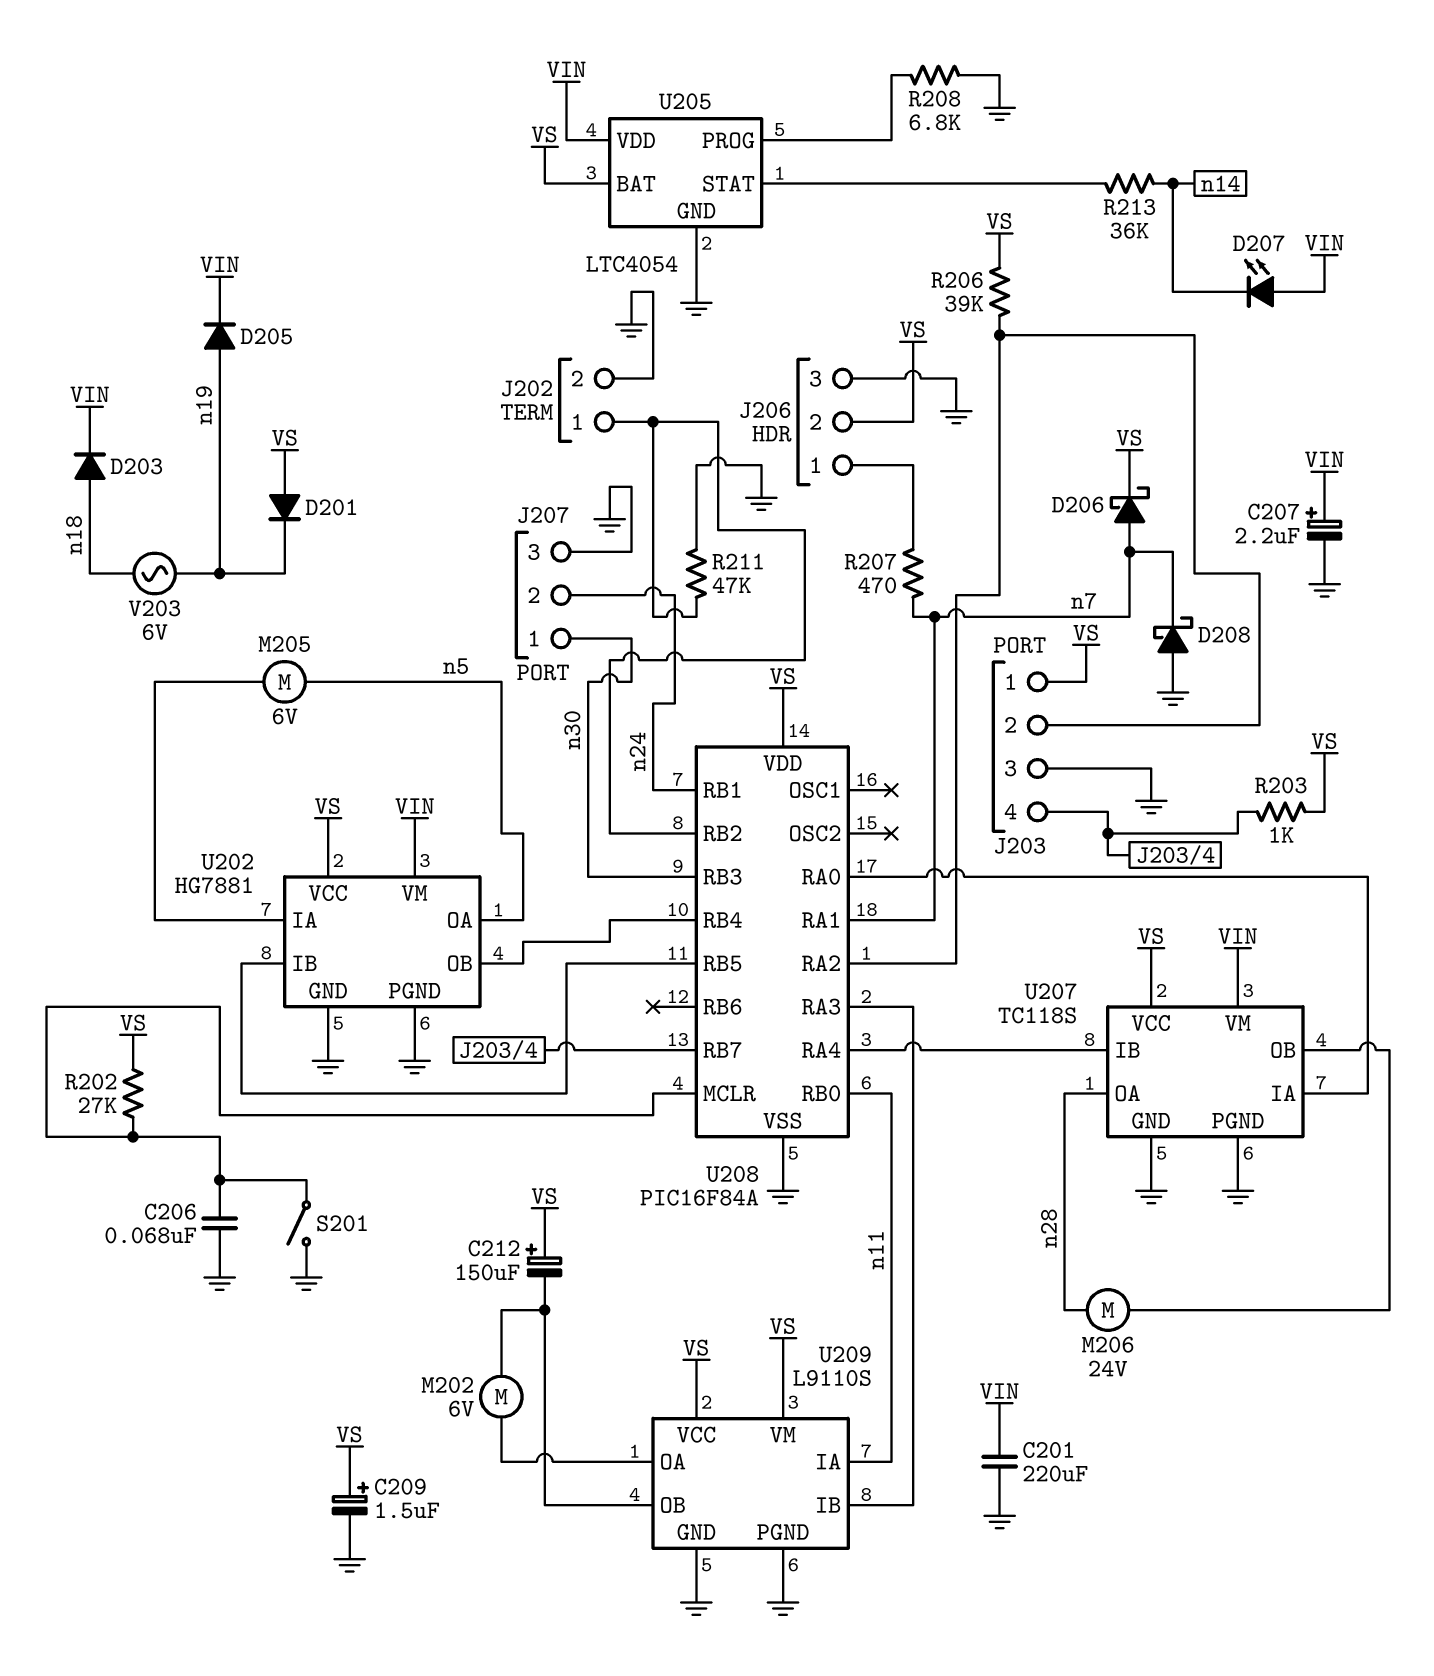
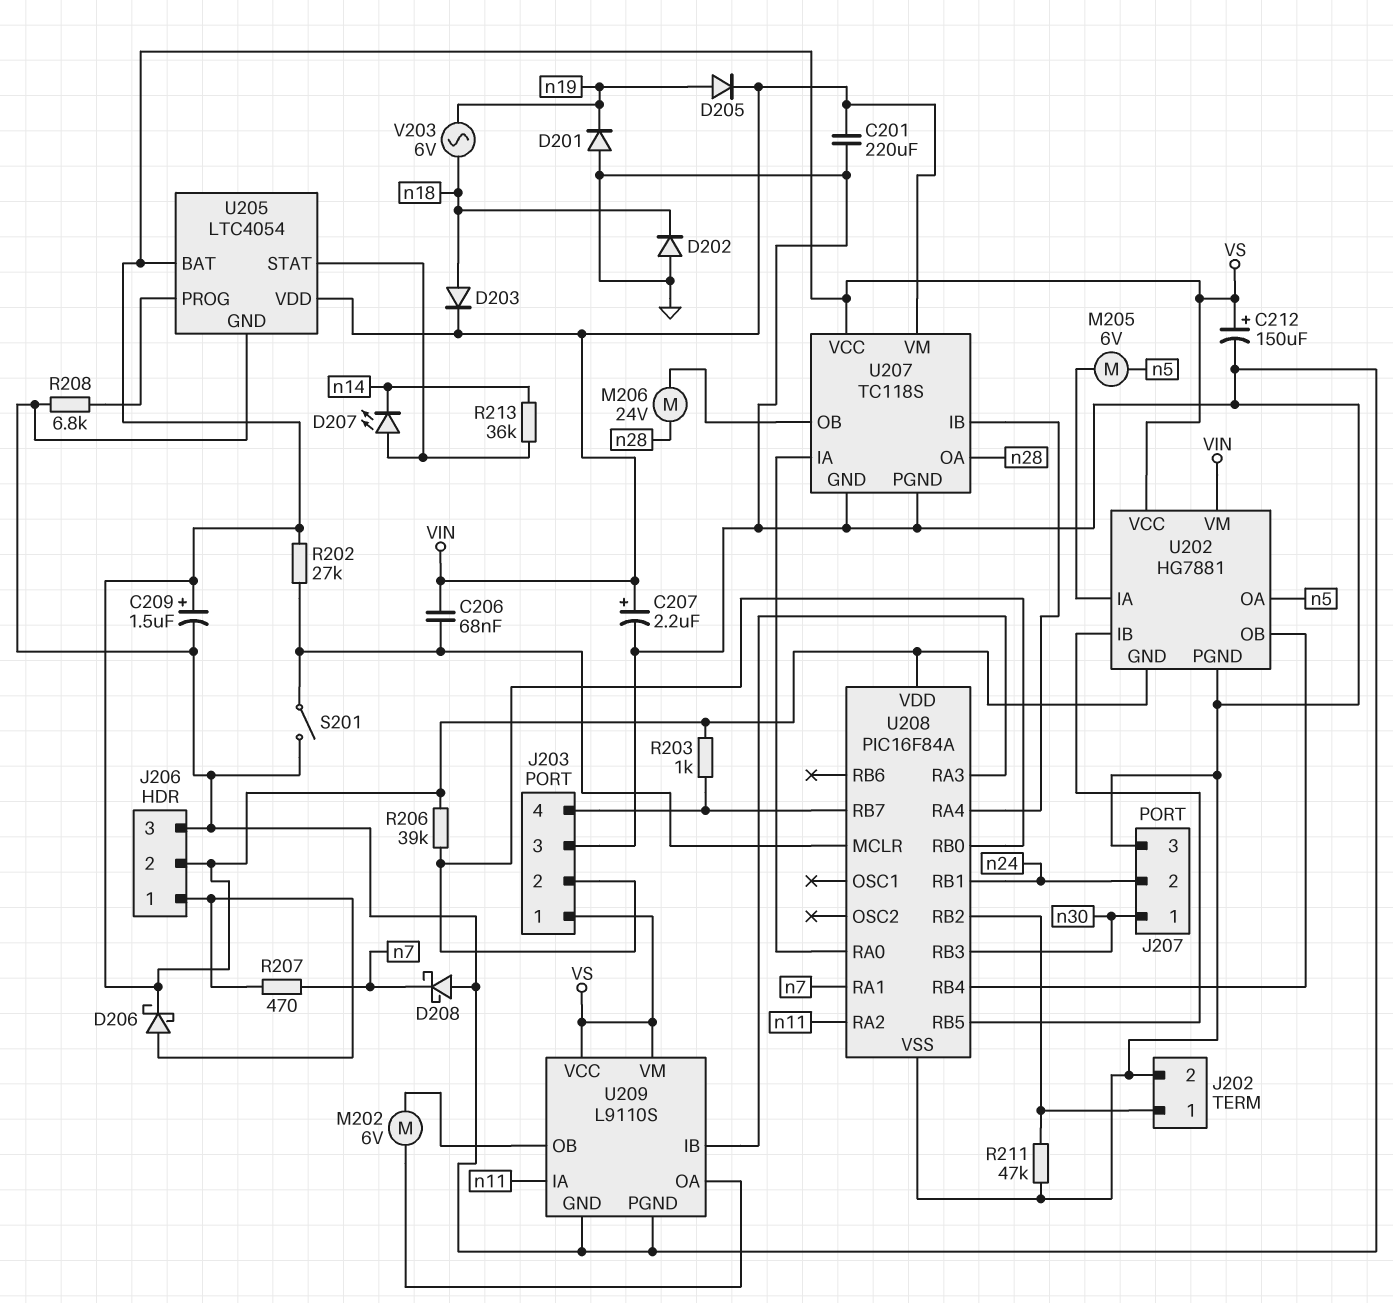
C206: 68nF (GND, U208/MCLR) -> 68nF (U208/MCLR, VIN)
C212: 150uF (plus VS, minus U209/OB) -> 150uF (plus VS, minus GND)
D201: diode (A VS, K n19) -> diode (A GND, K n19)
D202: none -> diode (A GND, K n18)
D206: schottky (A n7, K VS) -> schottky (A J206/1, K VS)
D207: LED (A VIN, K n14) -> LED (A U205/STAT, K n14)
U202 pin GND: GND -> VS
U208 pin RA2: J203/2 -> n11
U208 pin RB0: n11 -> J203/2

